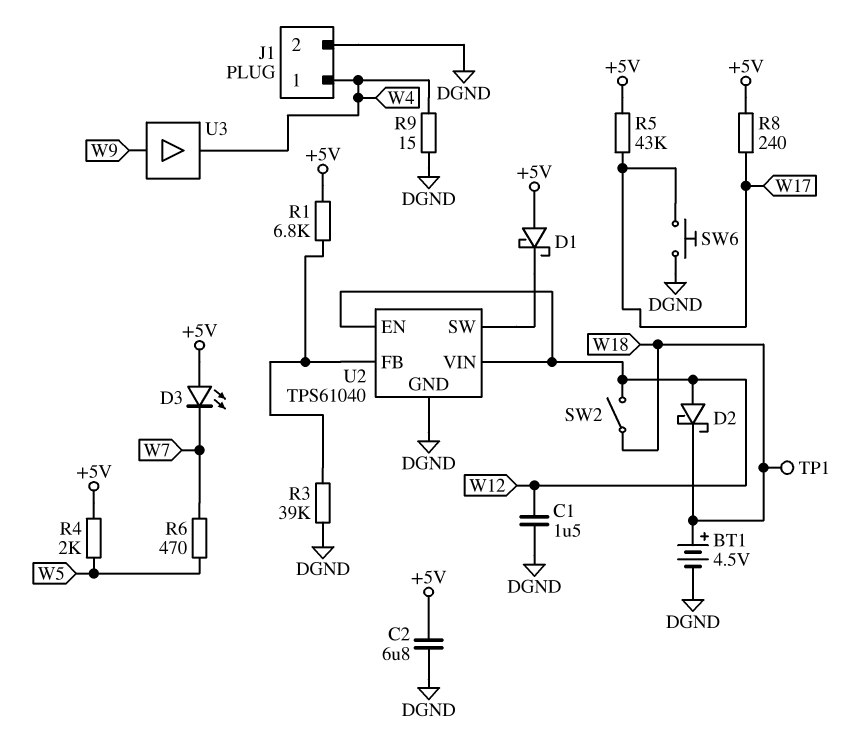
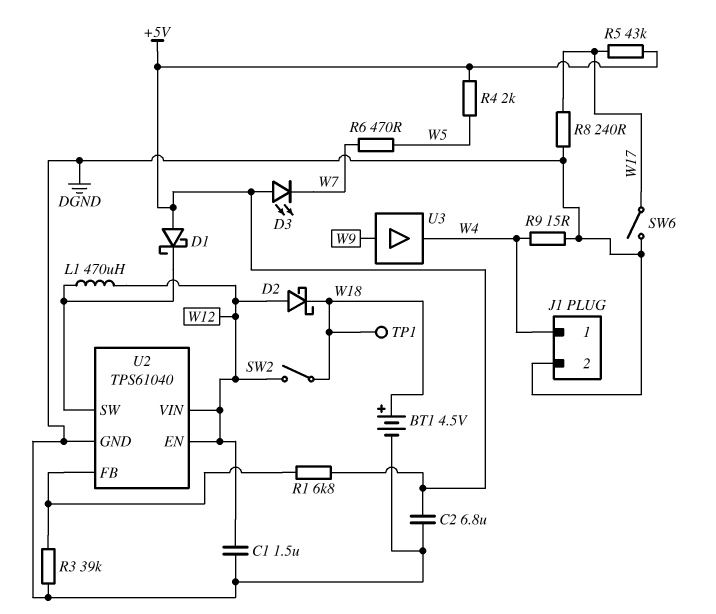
L1: none -> 470uH (U2/SW, W12)
R8: 240 (+5V, W17) -> 240 (DGND, W17)
SW6: button (DGND, W17) -> switch (DGND, W17)

